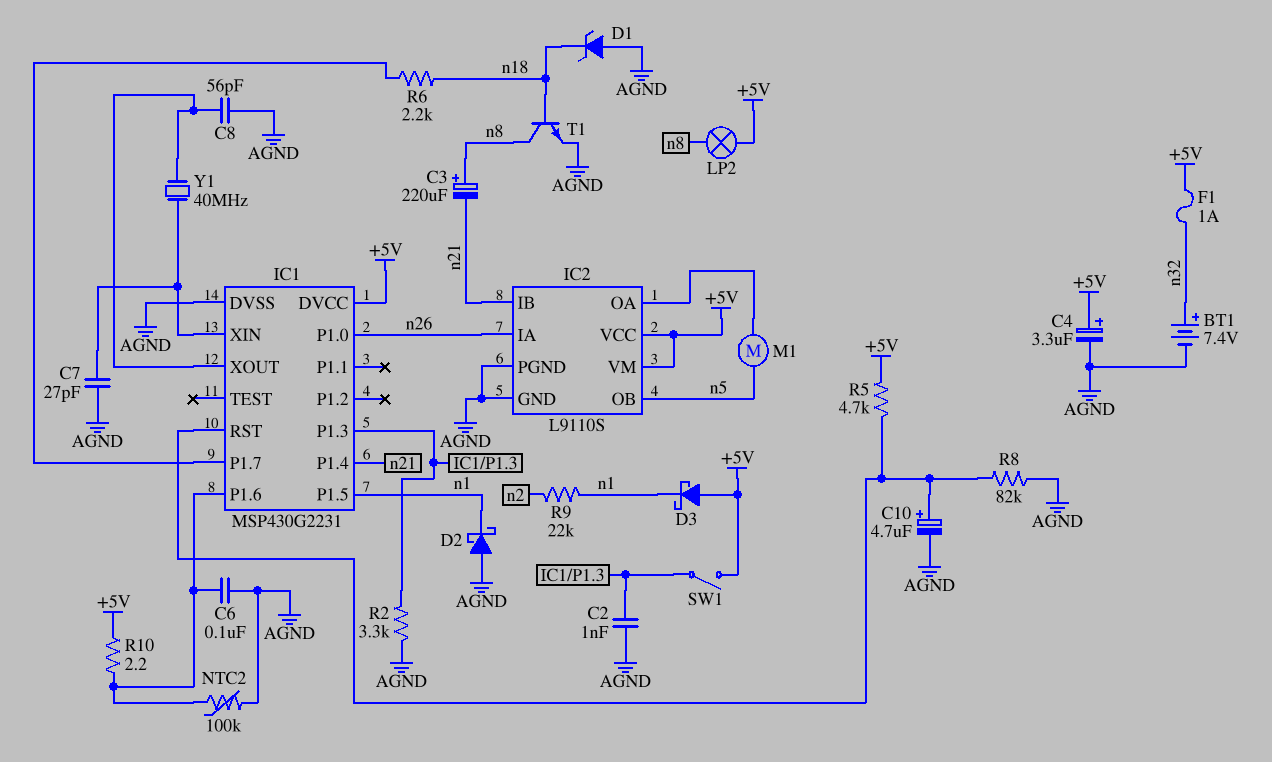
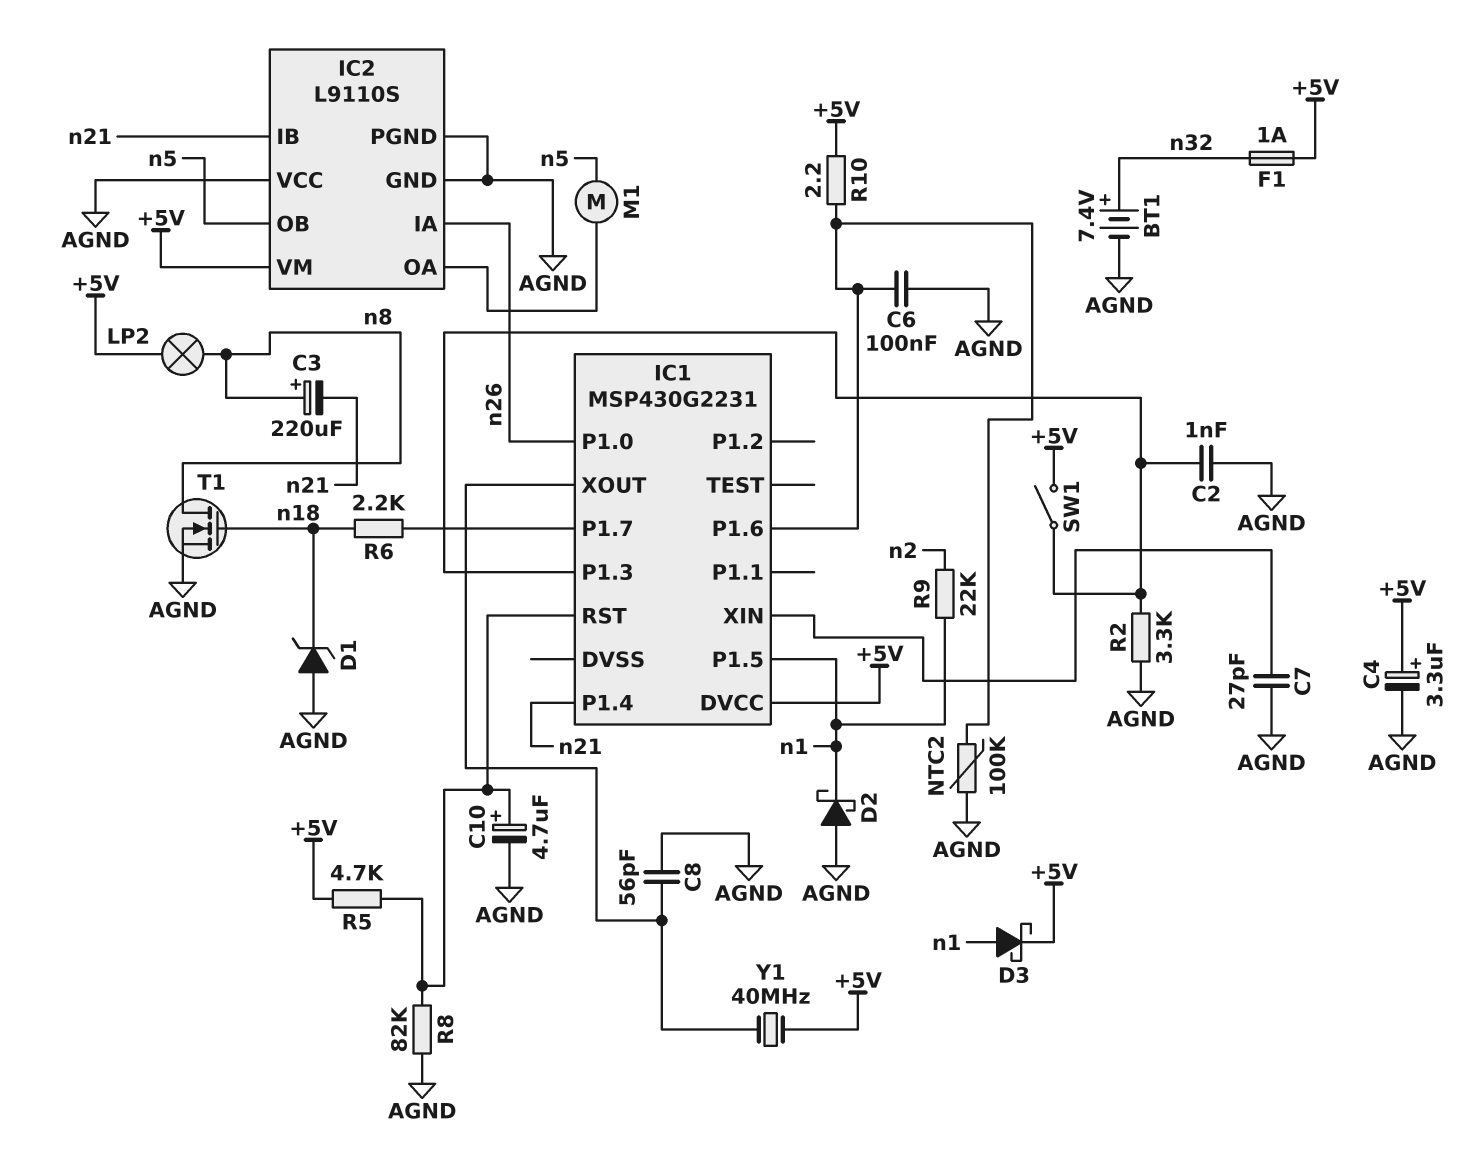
D3: schottky (A +5V, K n1) -> schottky (A n1, K +5V)
IC1 pin DVSS: AGND -> none
IC2 pin VCC: +5V -> AGND
T1: NPN (B n18, C n8, E AGND) -> NMOS (G n18, D n8, S AGND)
Y1: 40MHz (IC1/XIN, IC1/XOUT) -> 40MHz (+5V, IC1/XOUT)

